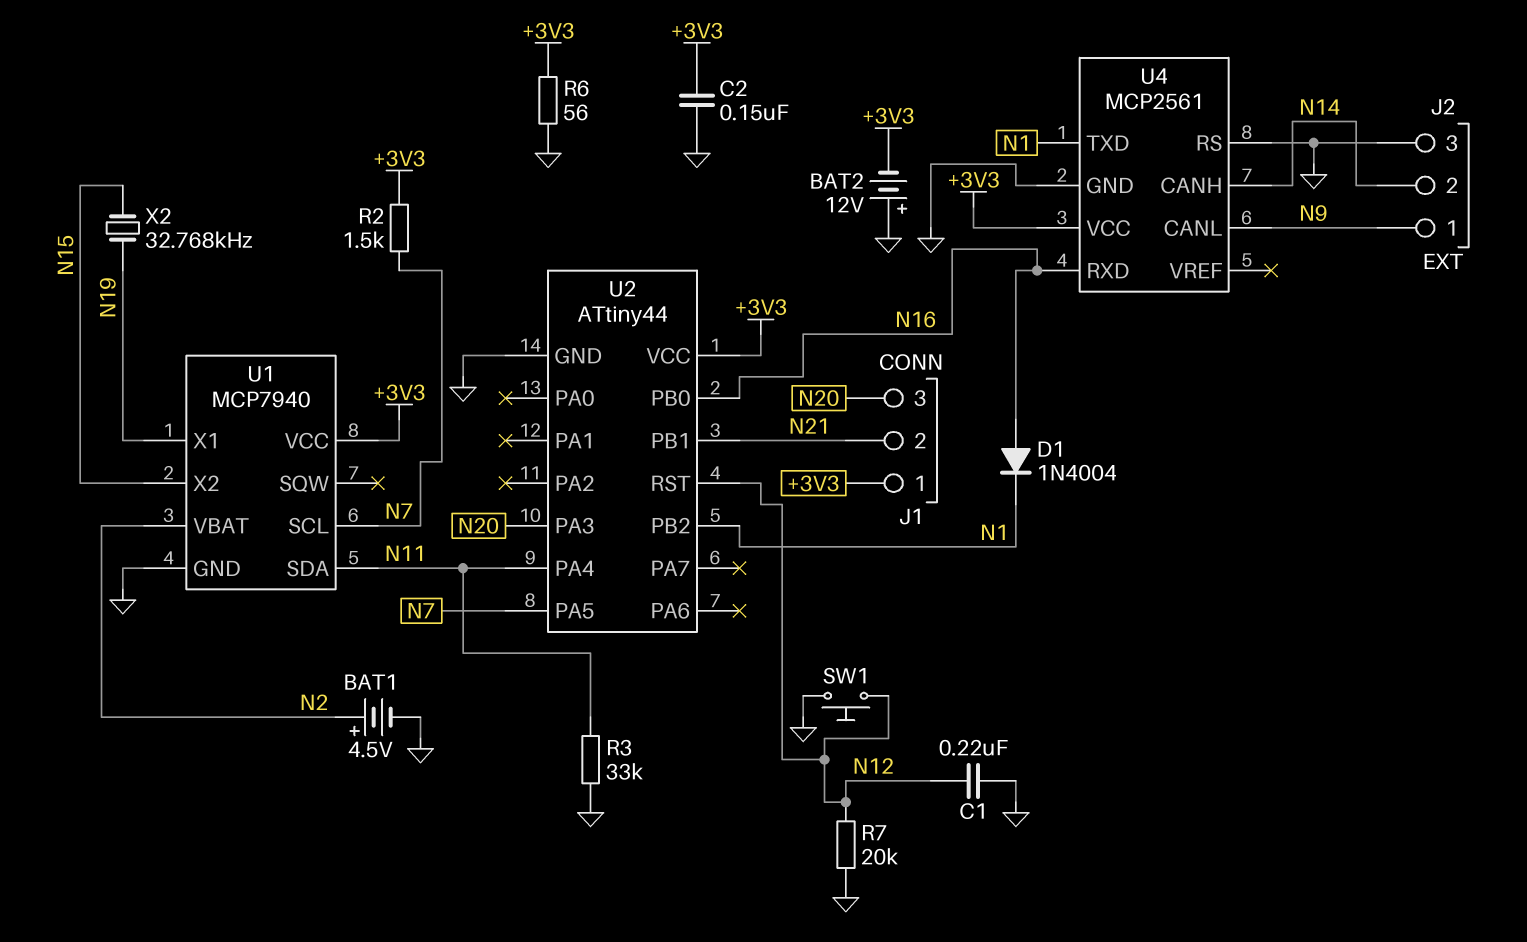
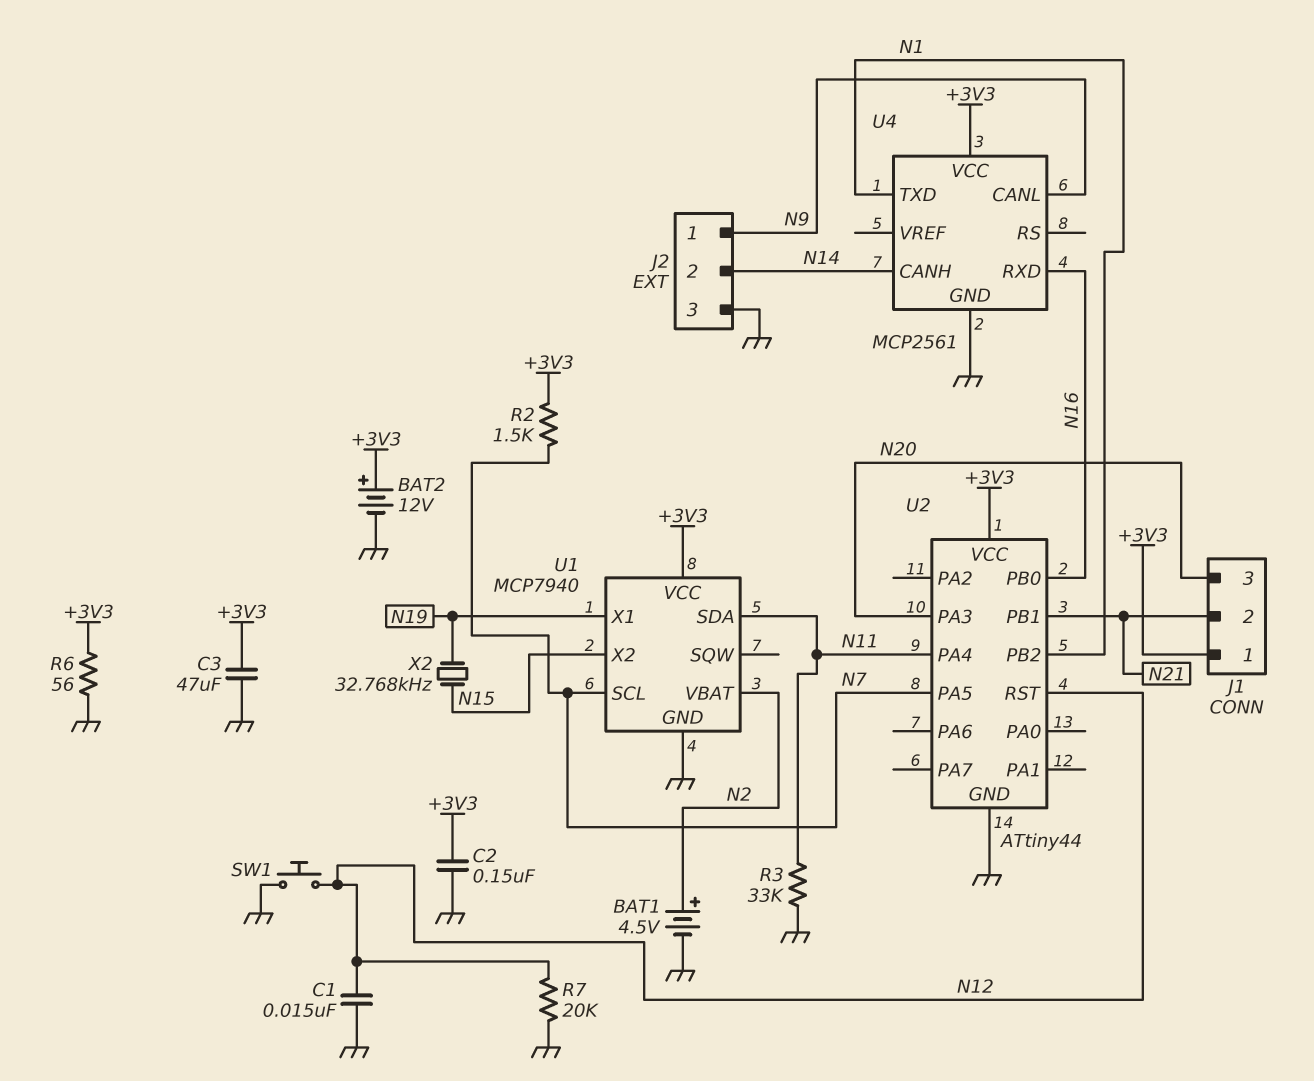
BAT2: 12V (plus GND, minus +3V3) -> 12V (plus +3V3, minus GND)
C1: 220nF (GND, N12) -> 15nF (GND, N12)
C3: none -> 47uF (+3V3, GND)
D1: diode 1N4004 (A N16, K N1) -> none
U4 pin RS: GND -> none

